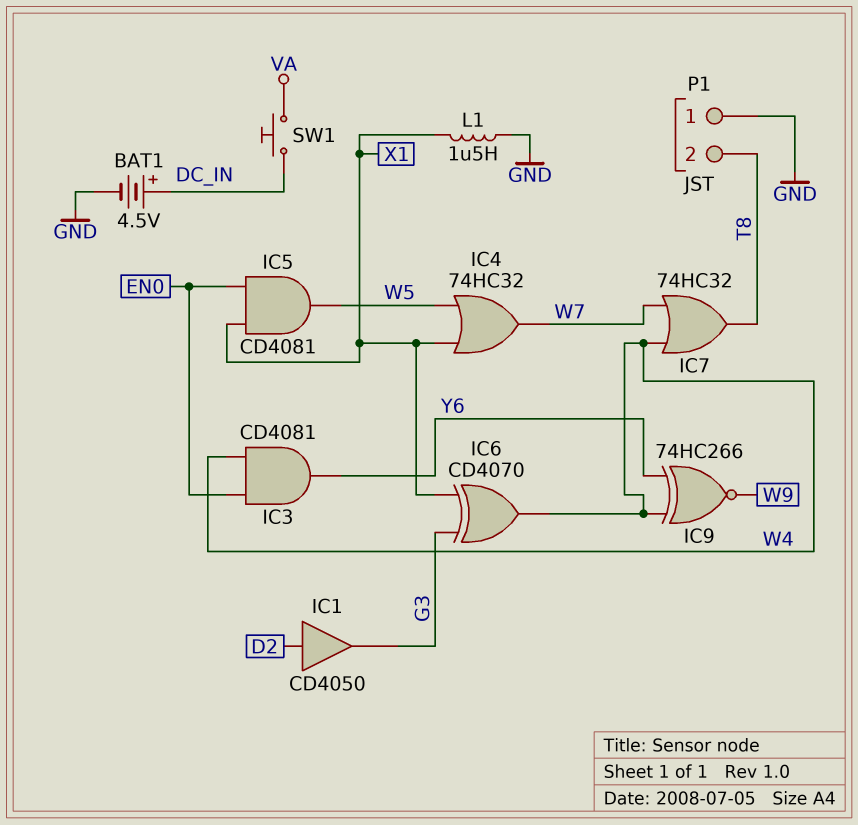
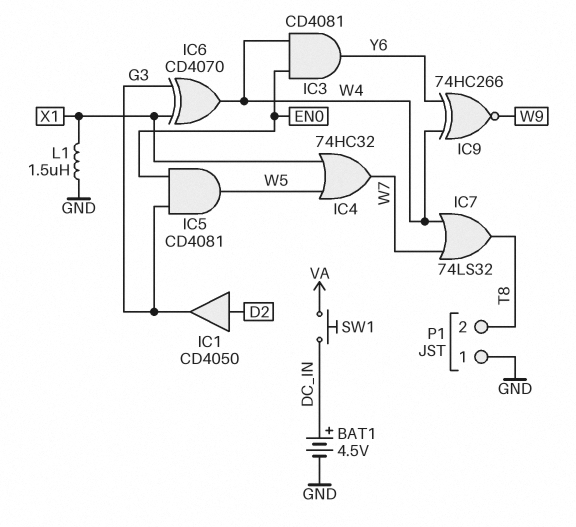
IC5: AND CD4081 (in EN0, in X1, out W5) -> AND CD4081 (in EN0, in G3, out W5)
IC7: OR 74HC32 (in W4, in W7, out T8) -> OR 74LS32 (in W4, in W7, out T8)

